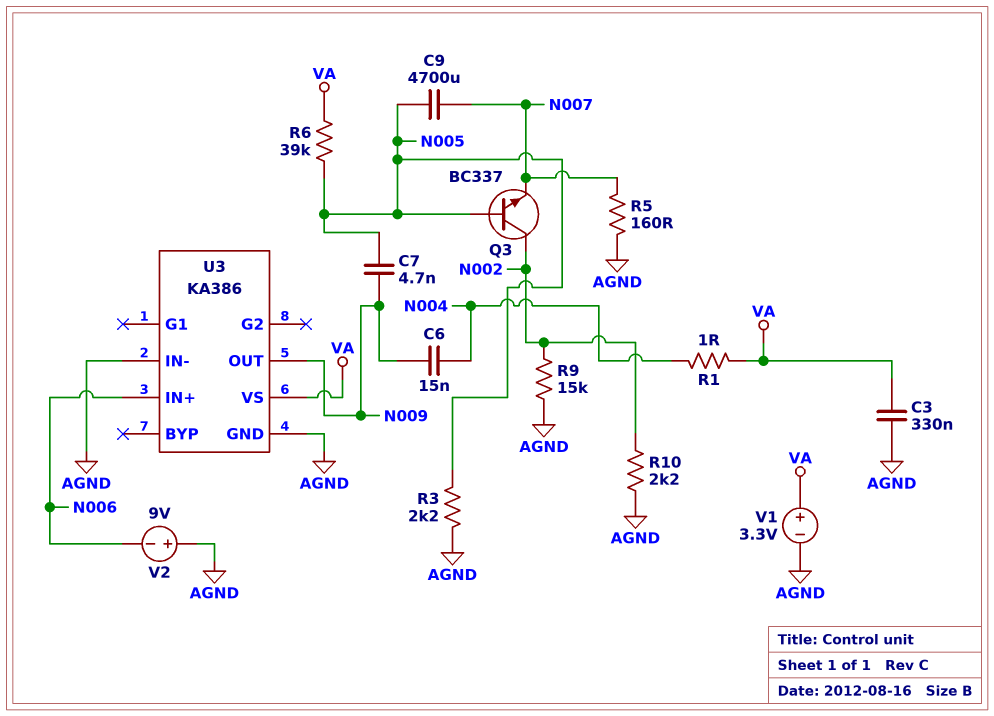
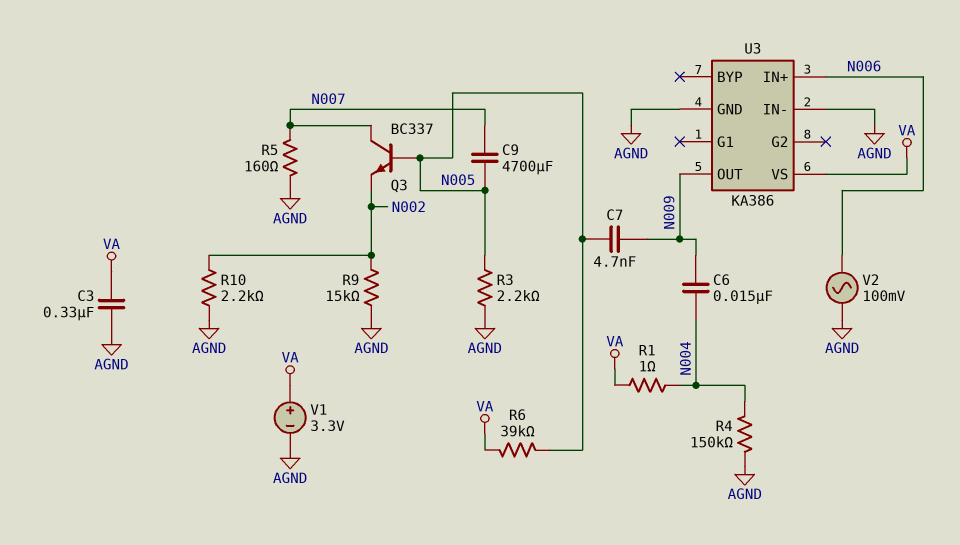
Q3: NPN BC337 (B N005, C N002, E N007) -> NPN BC337 (B N005, C N007, E N002)
R4: none -> 150k (AGND, N004)
V2: 9V (plus AGND, minus N006) -> AC 100mV (AGND, N006)

